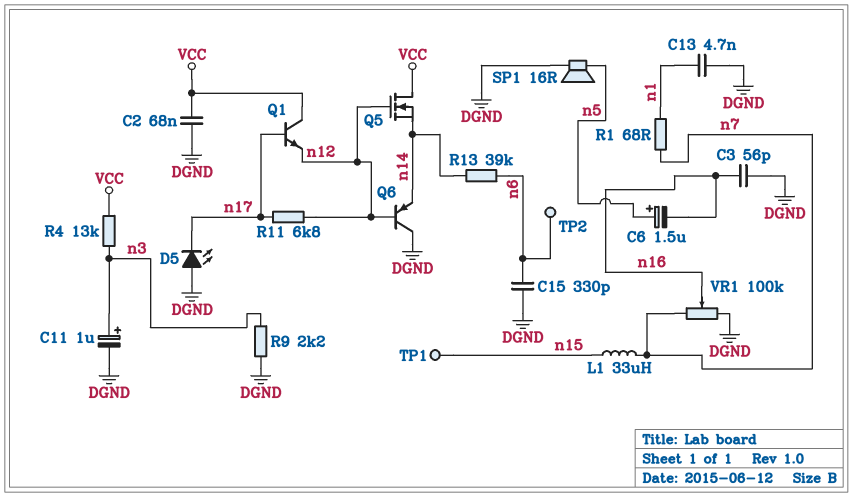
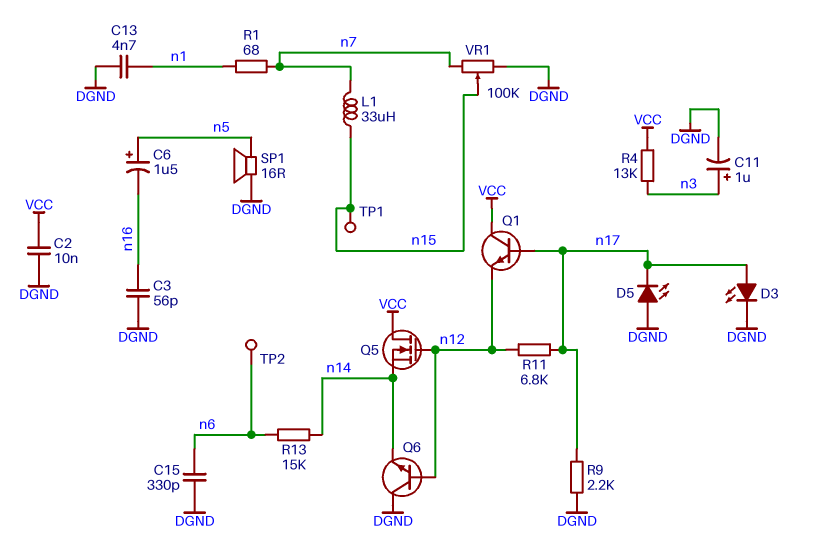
C2: 68nF (DGND, VCC) -> 10nF (DGND, VCC)
D3: none -> LED (A n17, K DGND)
Q6: PNP (B n12, C DGND, E n14) -> NPN (B n12, C DGND, E n14)
R9: 2.2k (DGND, n3) -> 2.2k (DGND, n17)
R13: 39k (n6, n14) -> 15k (n6, n14)
VR1: 100k (DGND, n7, wiper n16) -> 100k (DGND, n7, wiper n15)

